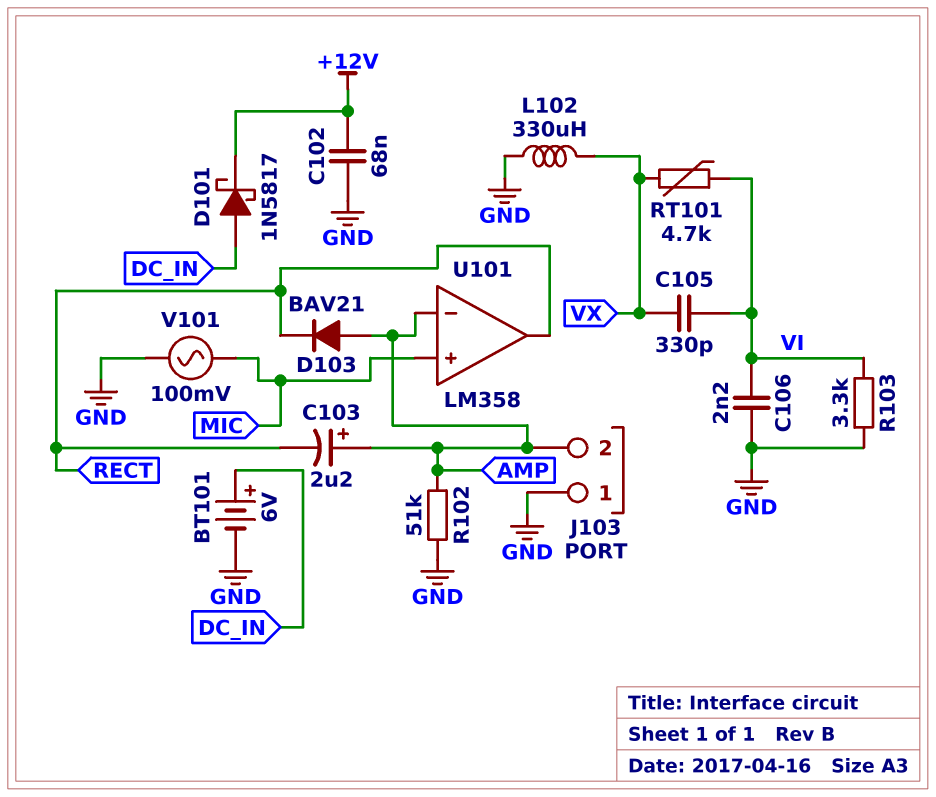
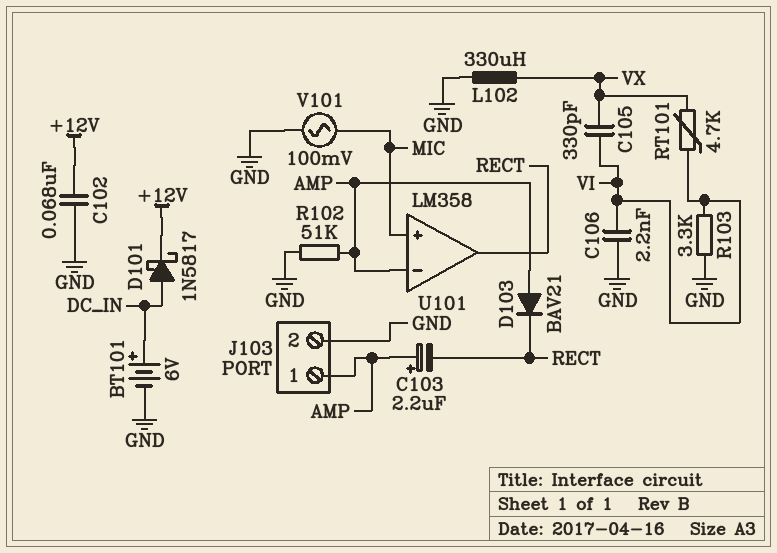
J103 pin 1: GND -> AMP
J103 pin 2: AMP -> GND

